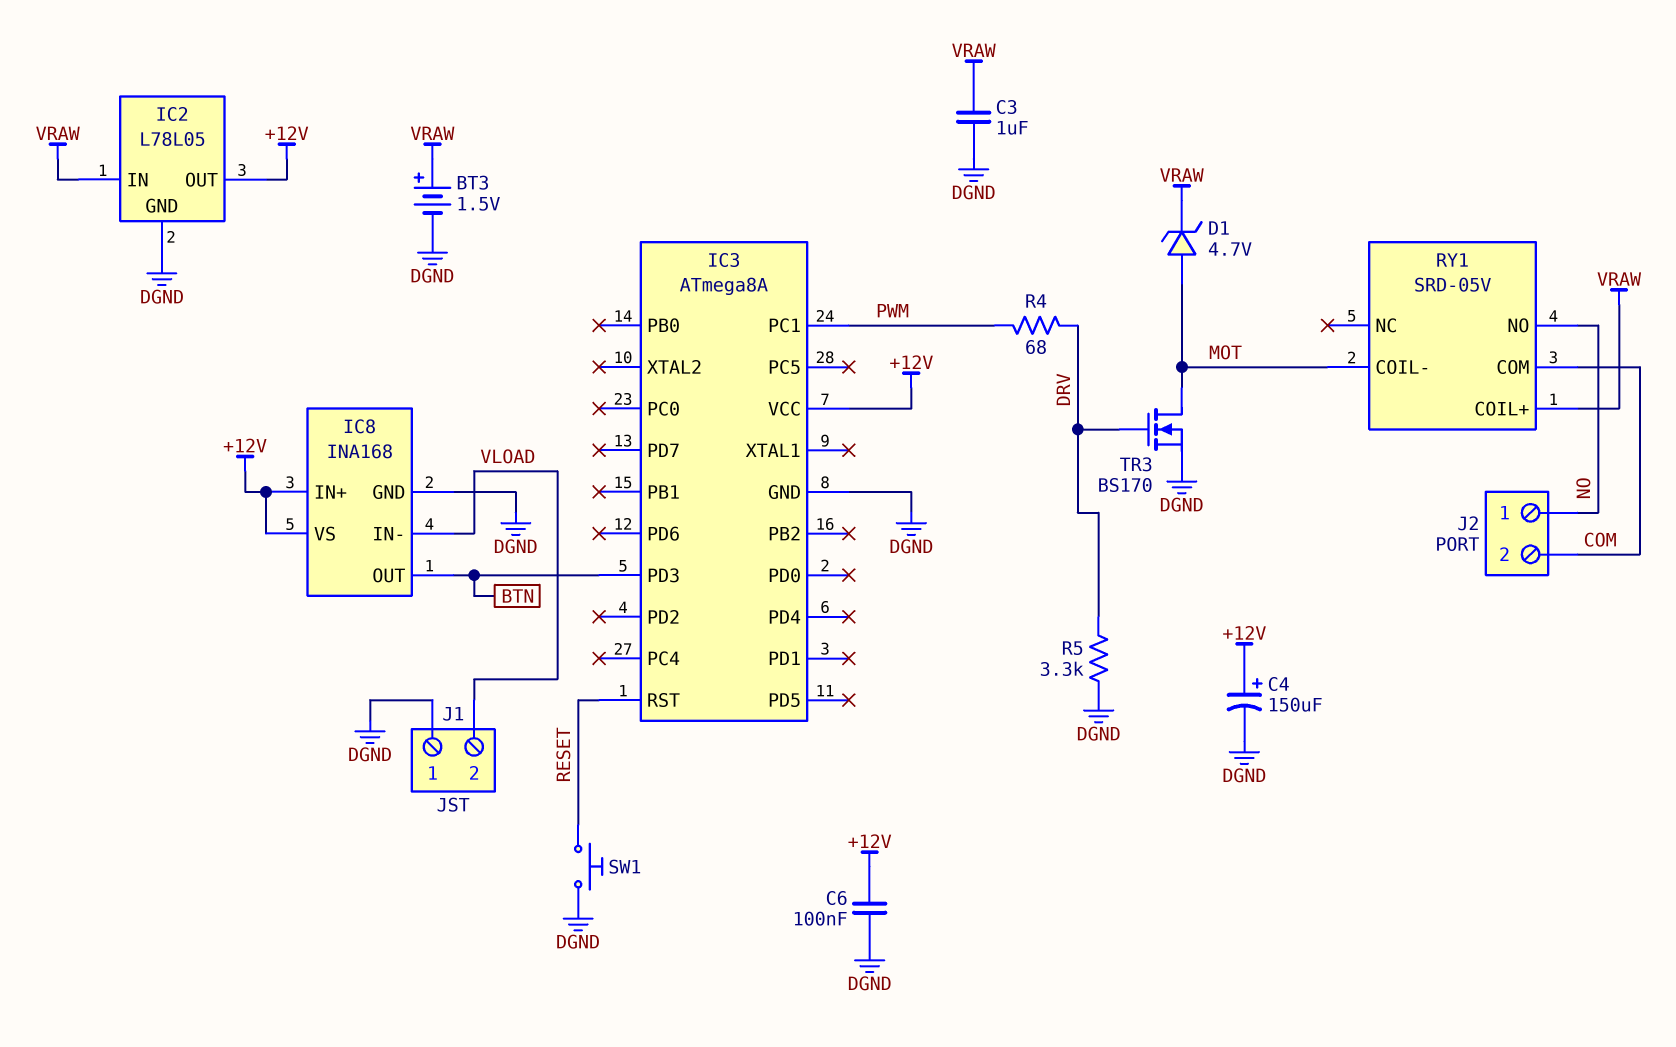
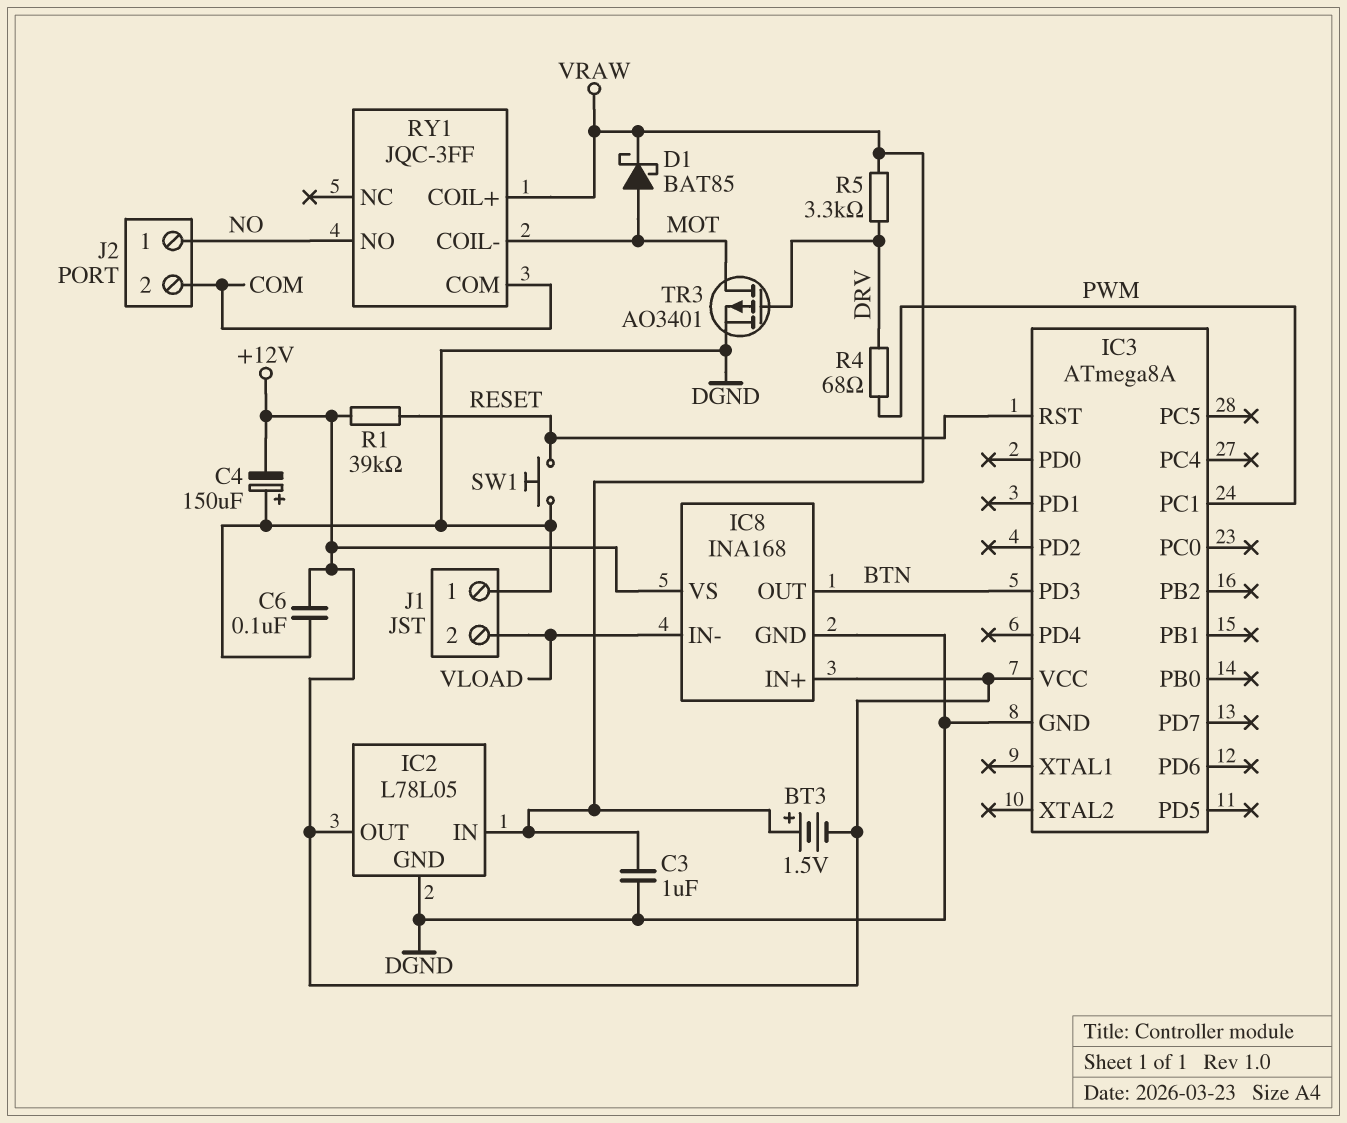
BT3: 1.5V (plus VRAW, minus DGND) -> 1.5V (plus VRAW, minus +12V)
C4: 150uF (plus +12V, minus DGND) -> 150uF (plus DGND, minus +12V)
D1: zener 4.7V (A MOT, K VRAW) -> schottky BAT85 (A MOT, K VRAW)
R1: none -> 39k (+12V, RESET)
R5: 3.3k (DGND, DRV) -> 3.3k (DRV, VRAW)
RY1: SRD-05V -> JQC-3FF
TR3: NMOS BS170 (G DRV, D MOT, S DGND) -> PMOS AO3401 (G DRV, D MOT, S DGND)

